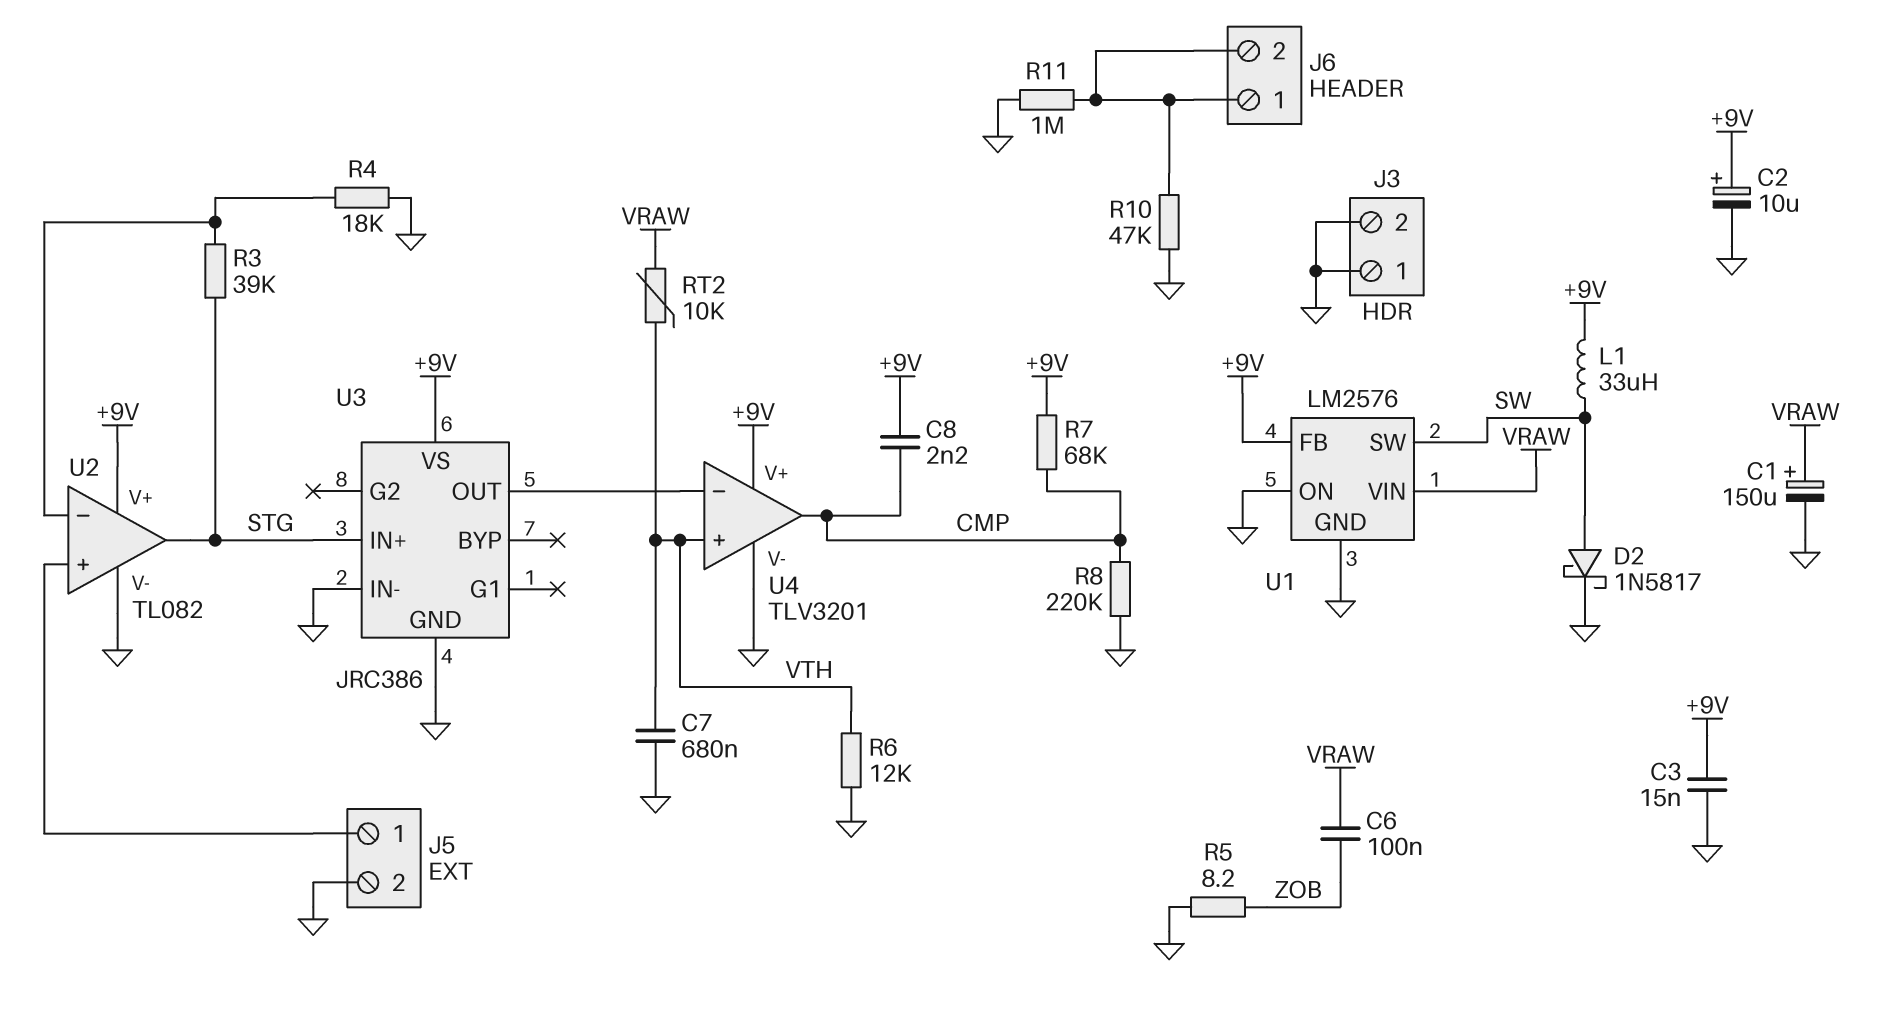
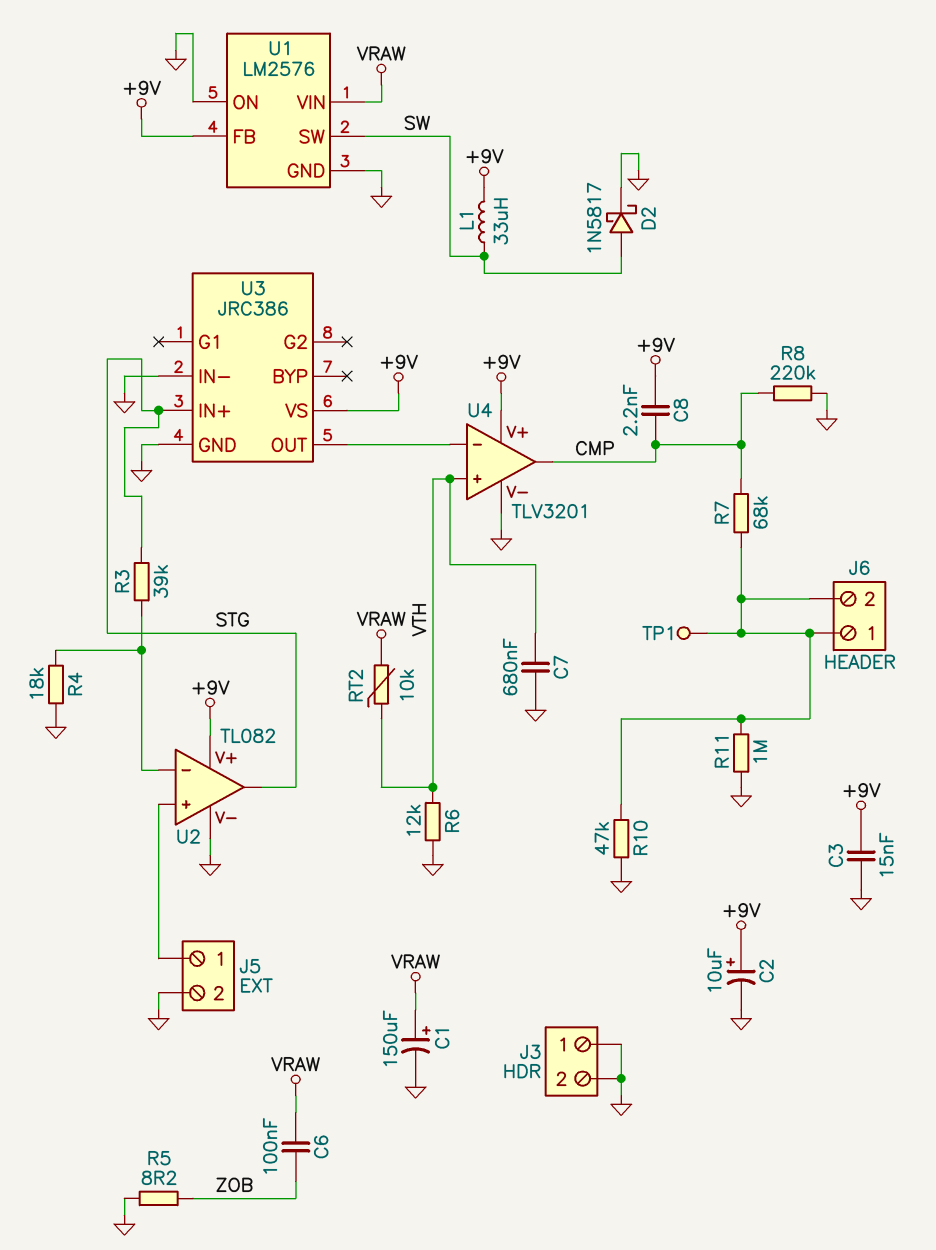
R7: 68k (+9V, CMP) -> 68k (CMP, J6/1)
TP1: none -> test point (J6/1)

